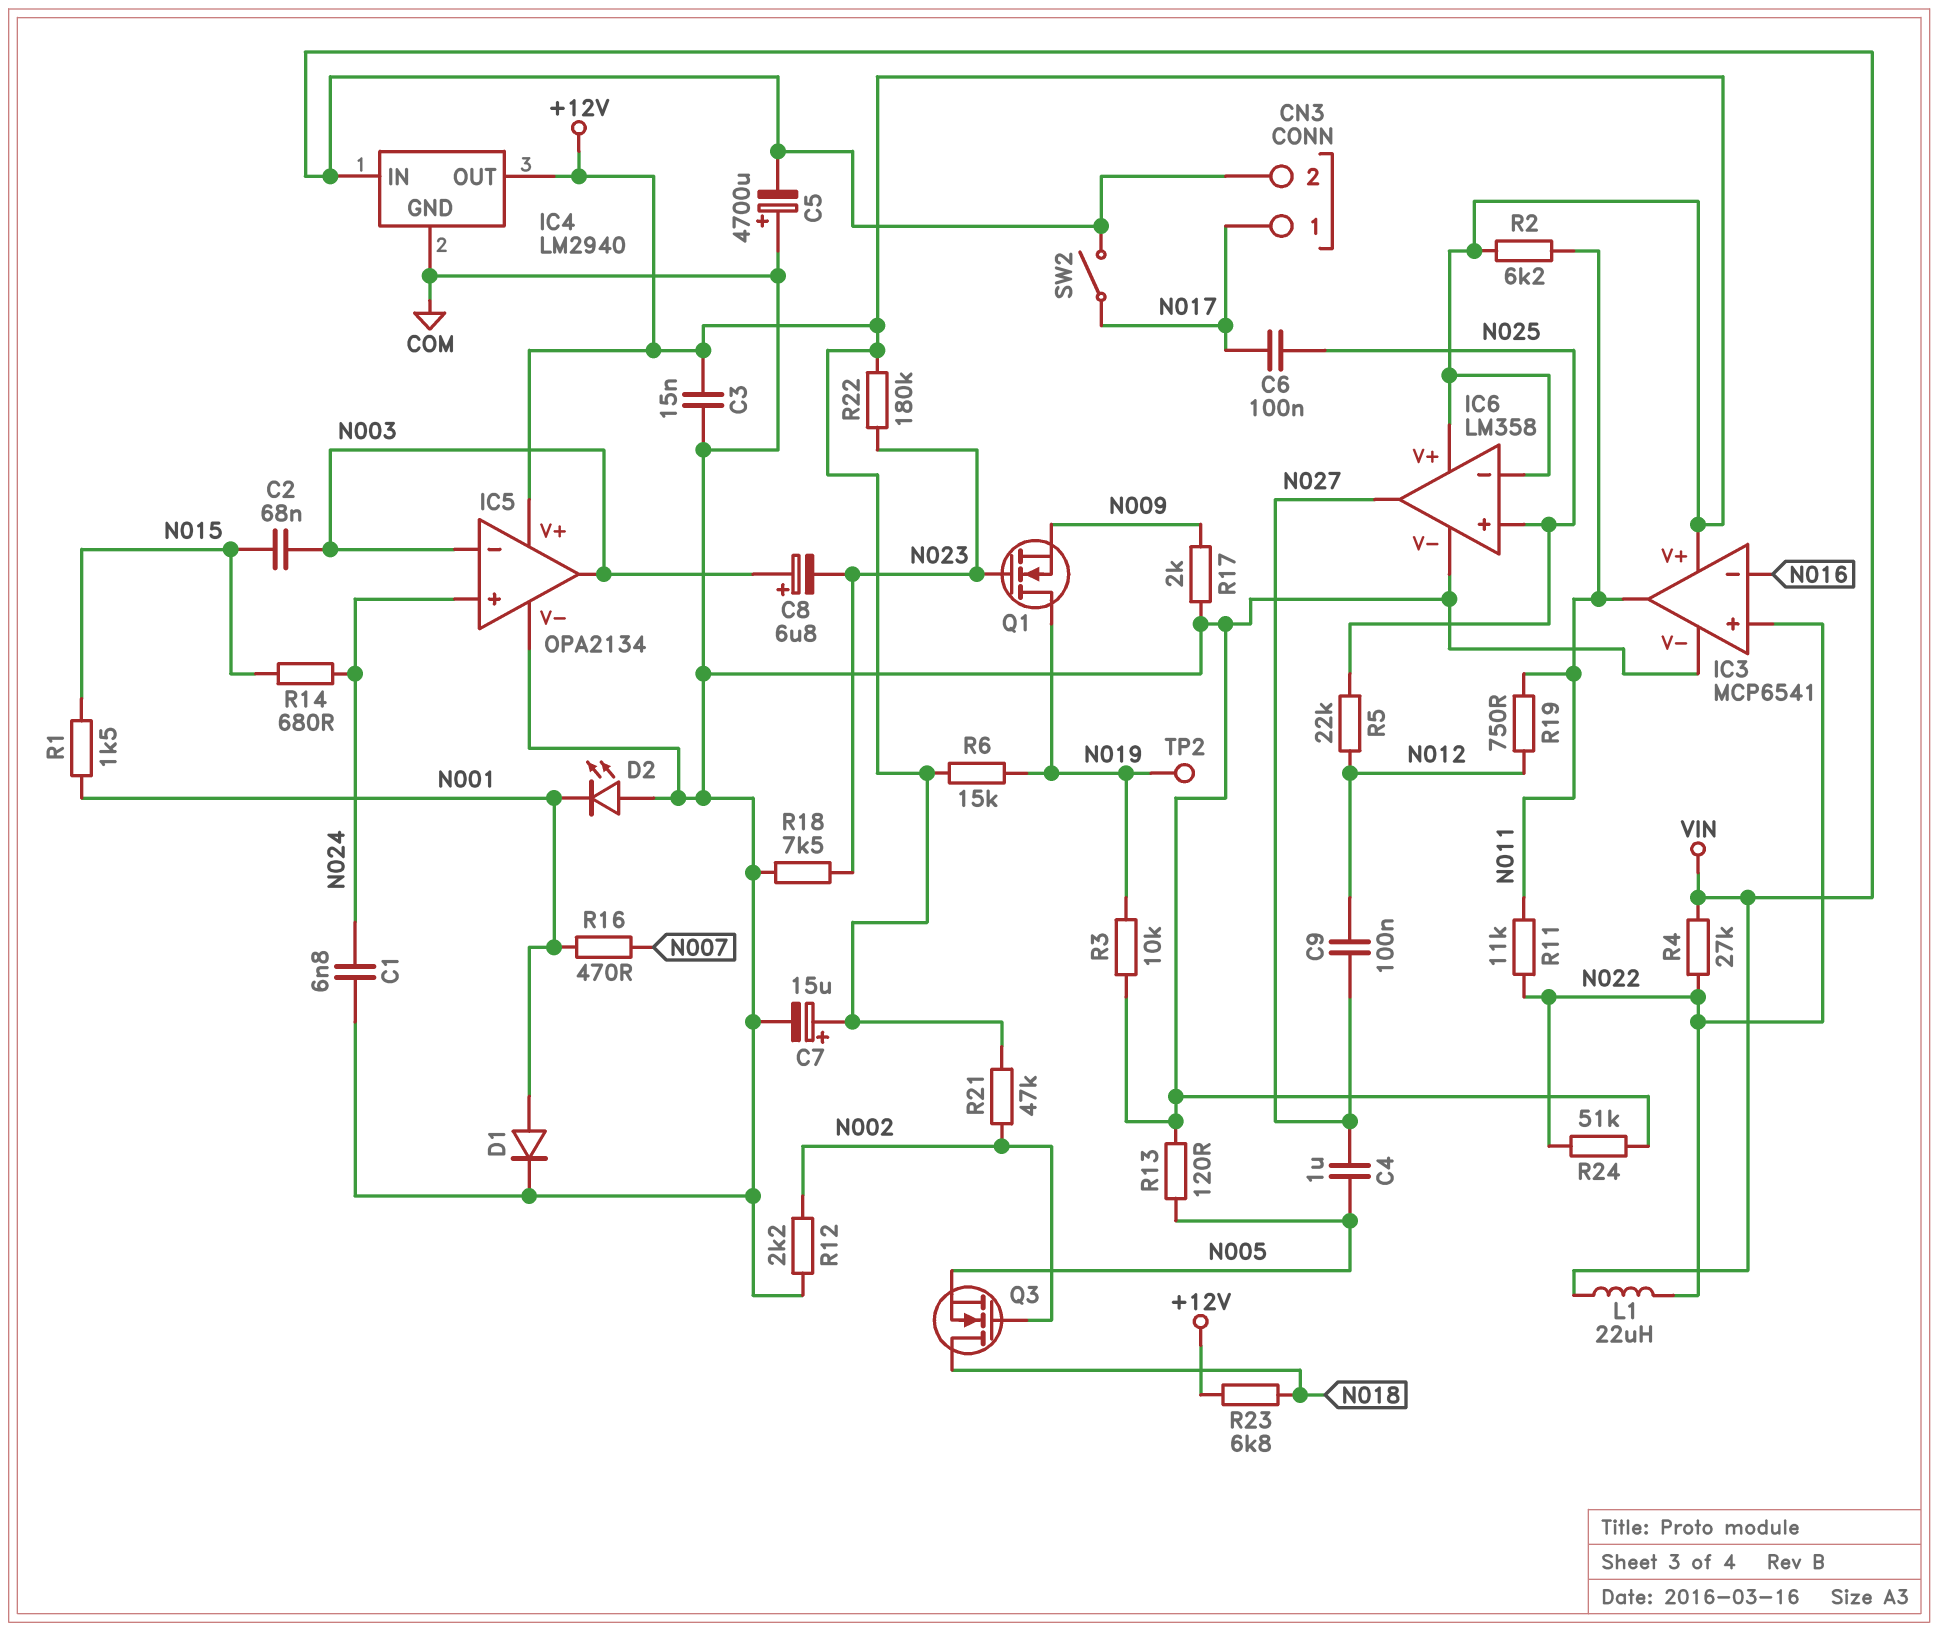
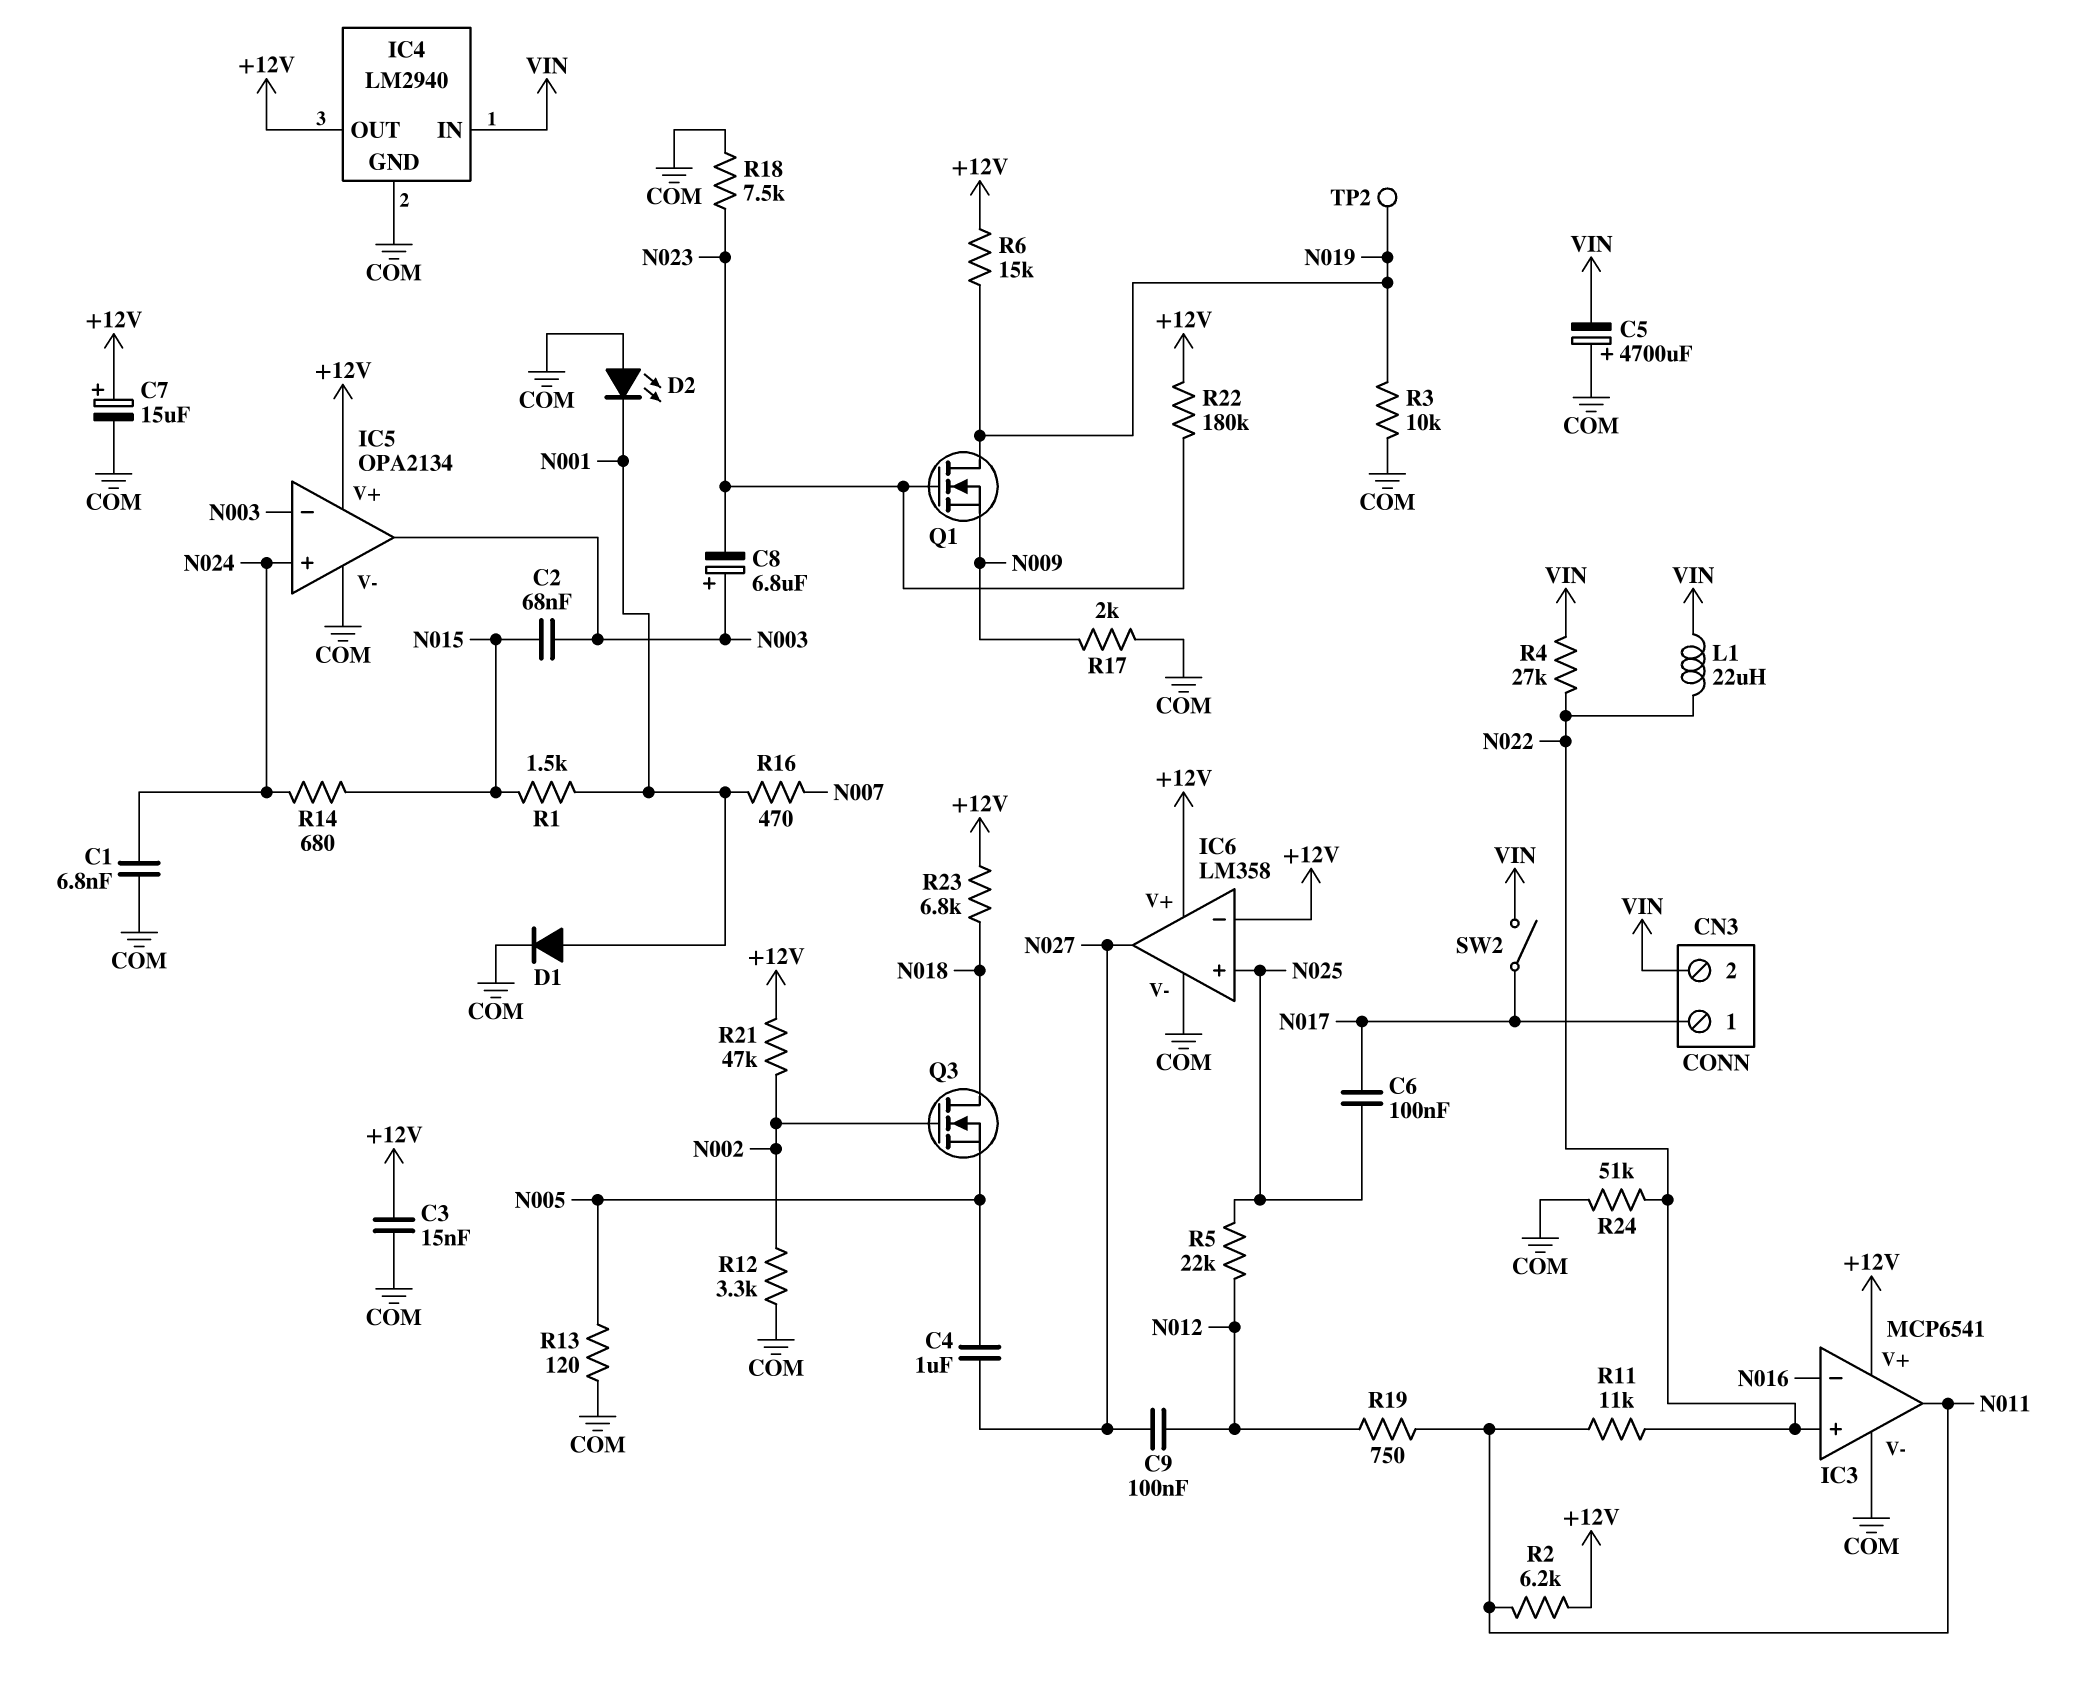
R12: 2.2k (COM, N002) -> 3.3k (COM, N002)

